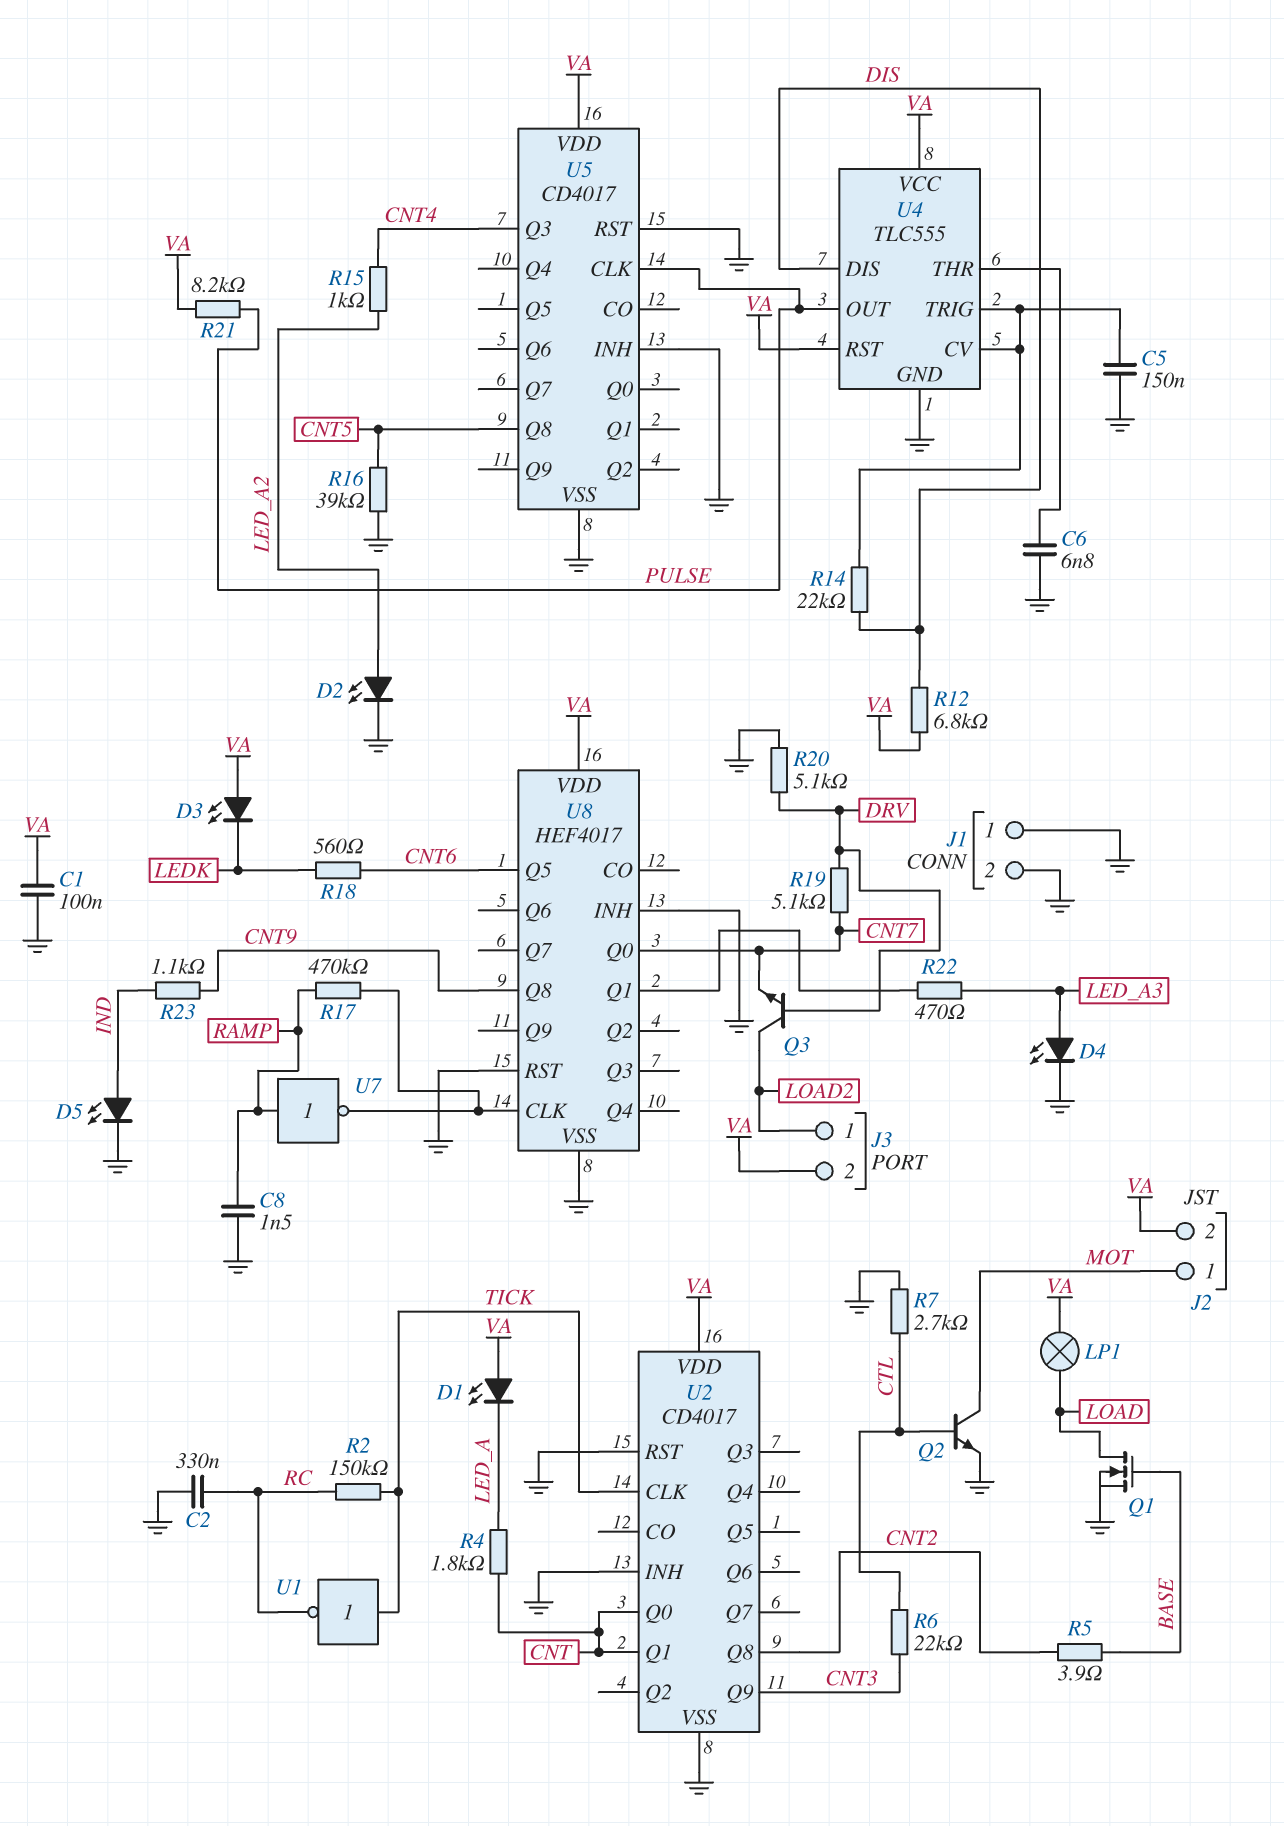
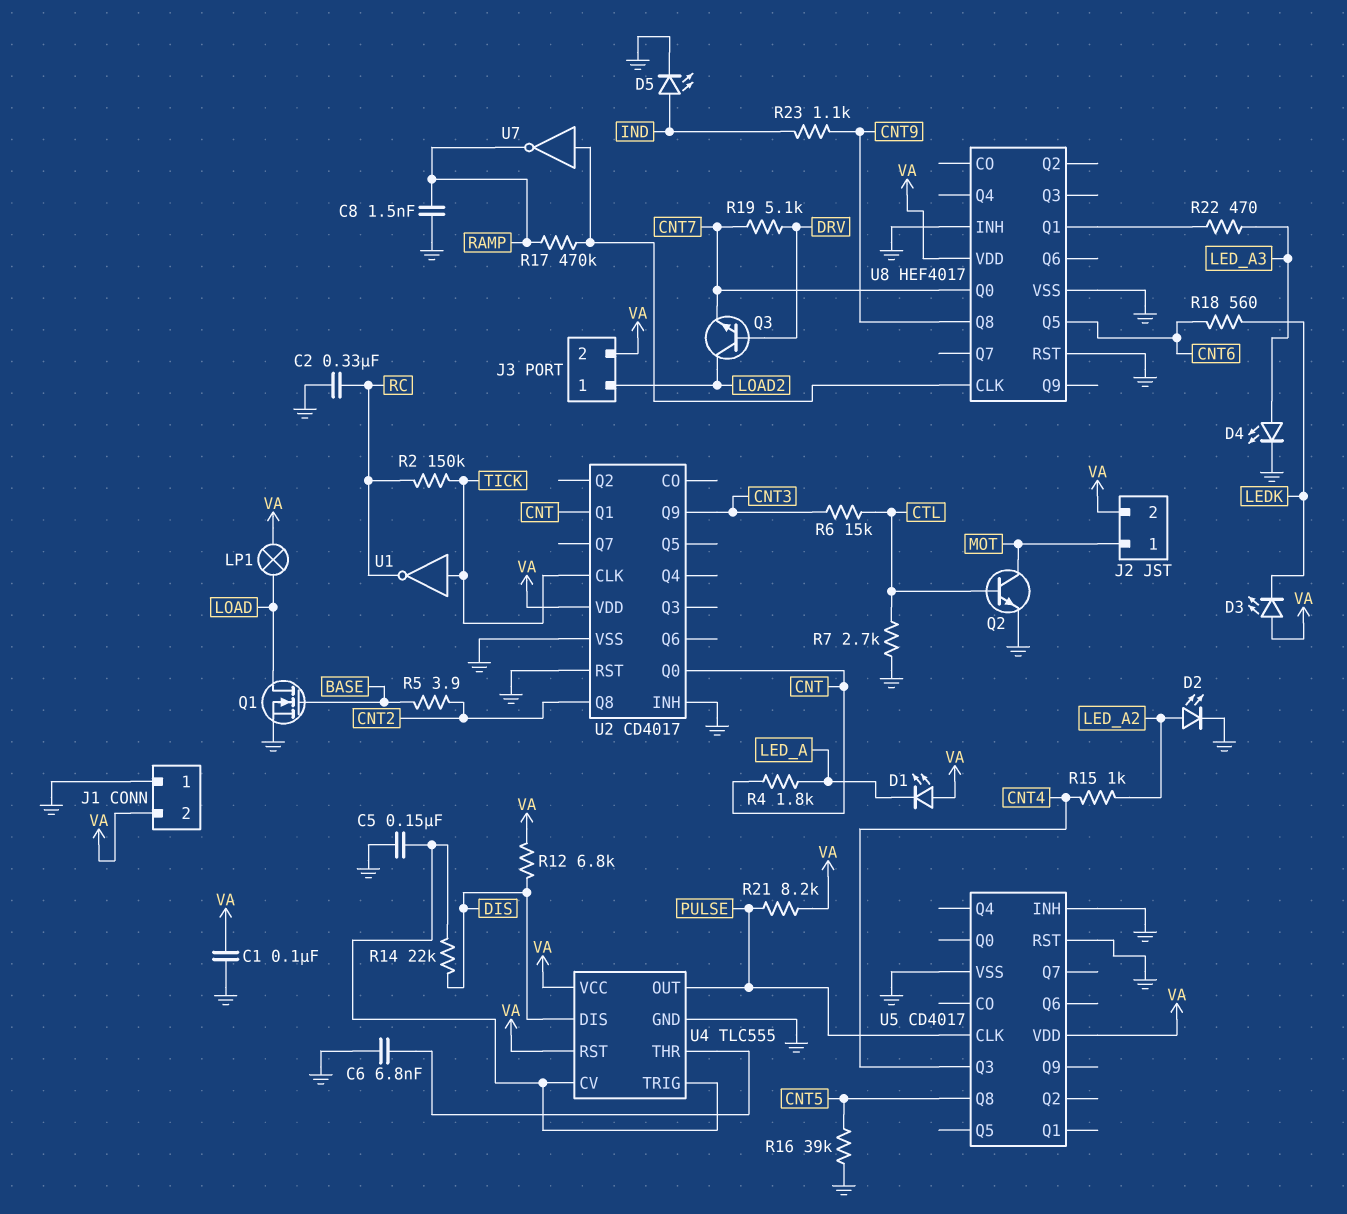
J1 pin 2: GND -> VA
R6: 22k (CNT3, CTL) -> 15k (CNT3, CTL)
R20: 5.1k (DRV, GND) -> none
U7: NOT (in RAMP, out U8/CLK) -> NOT (in U8/CLK, out RAMP)

